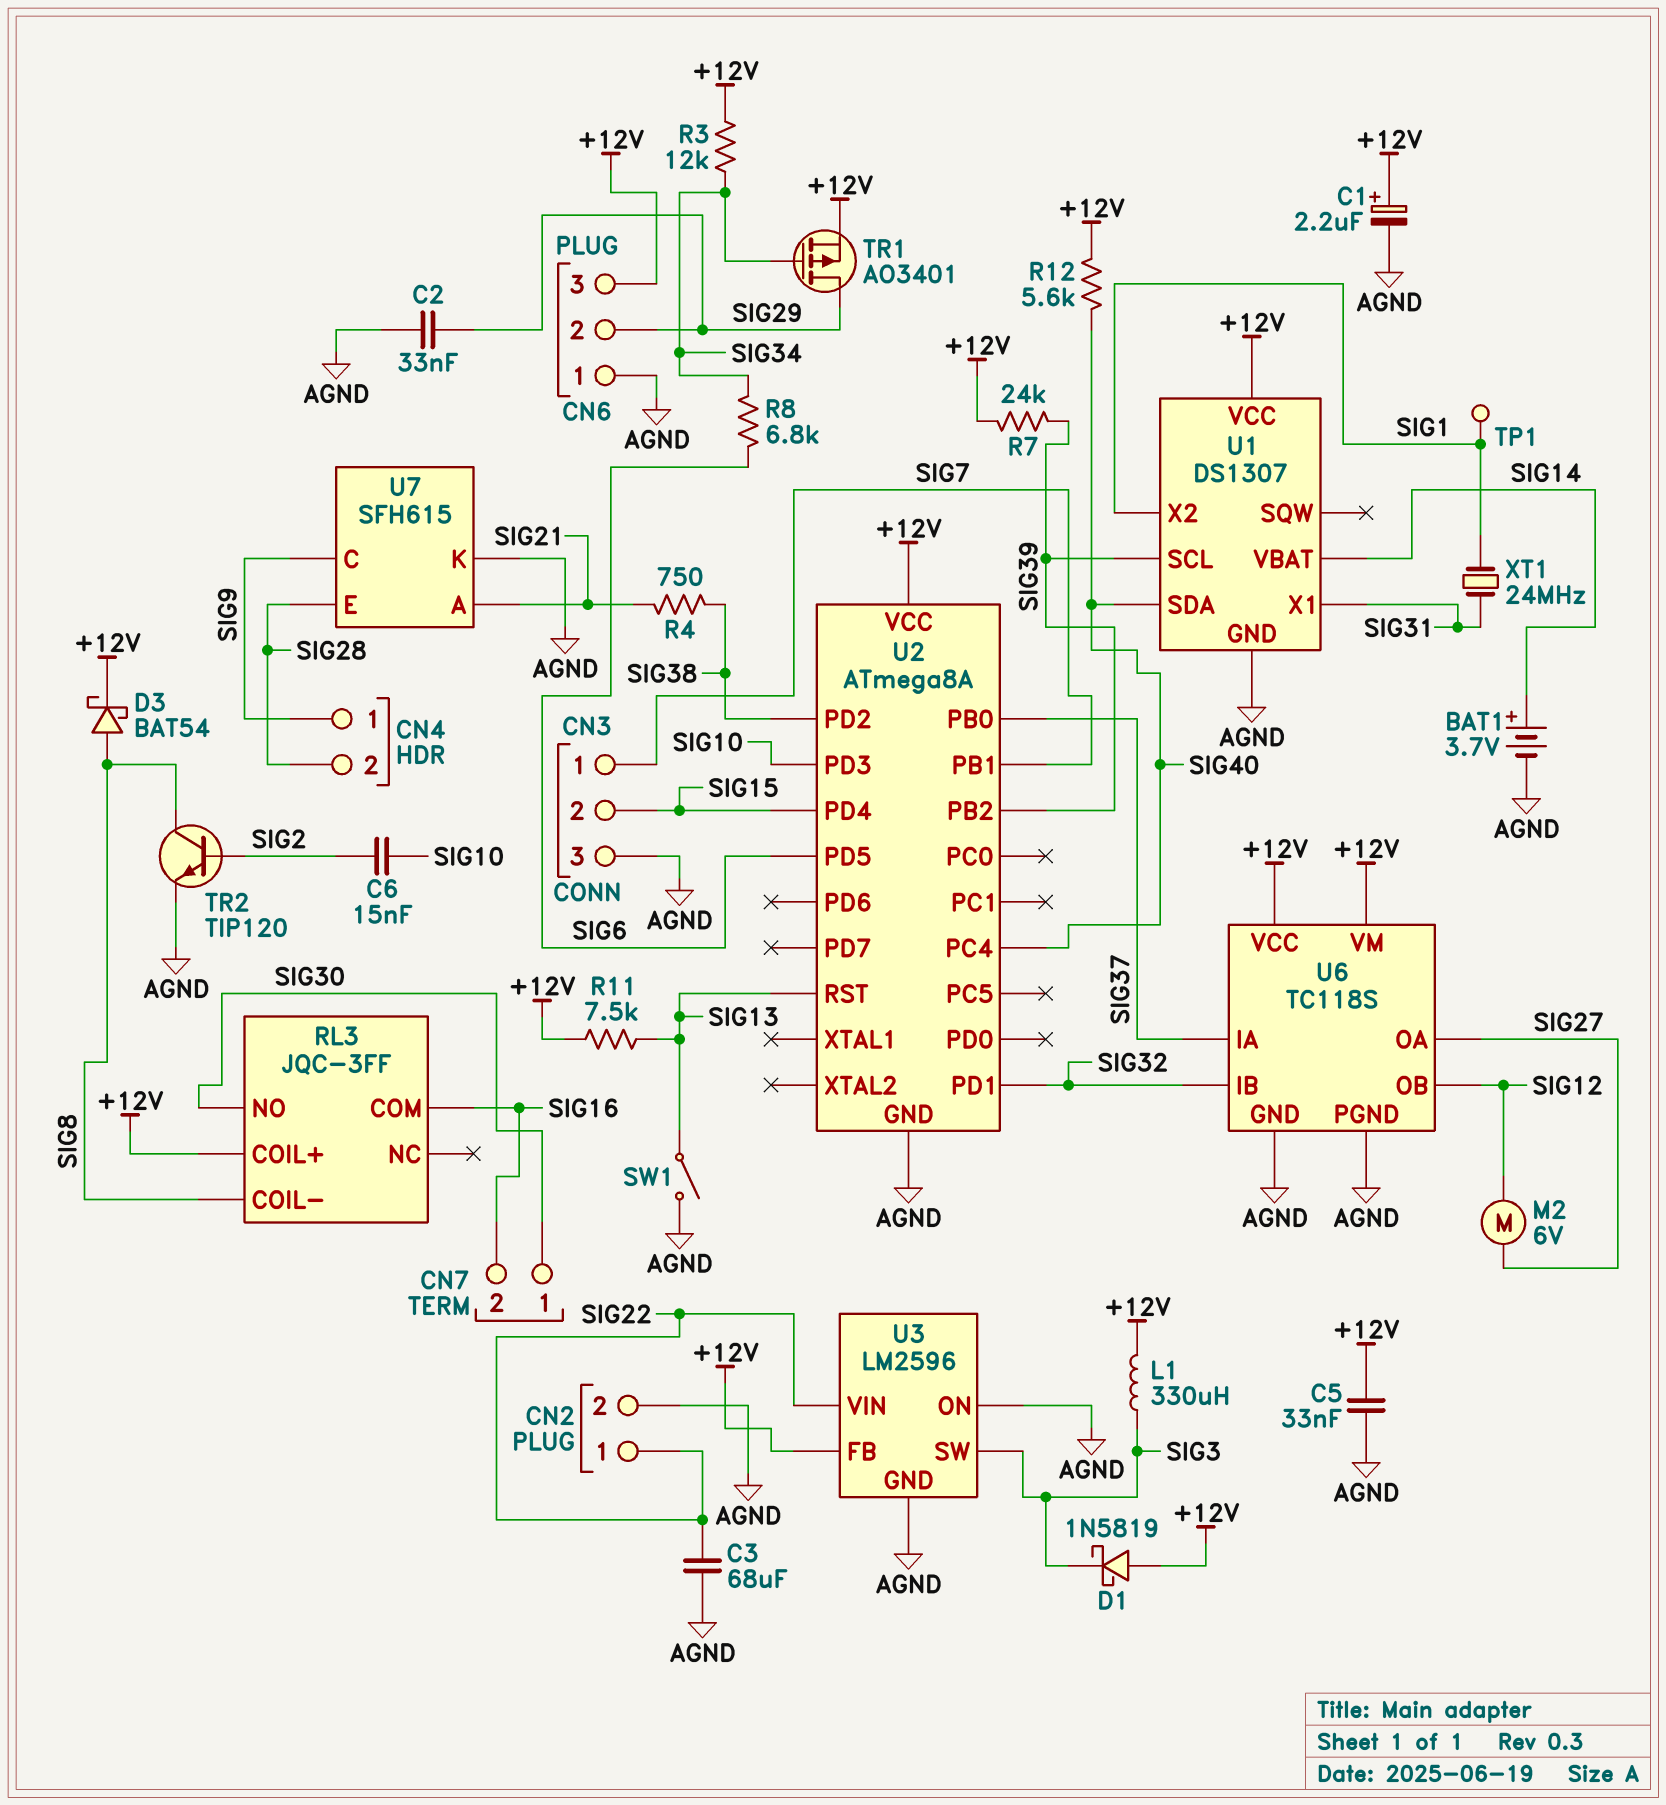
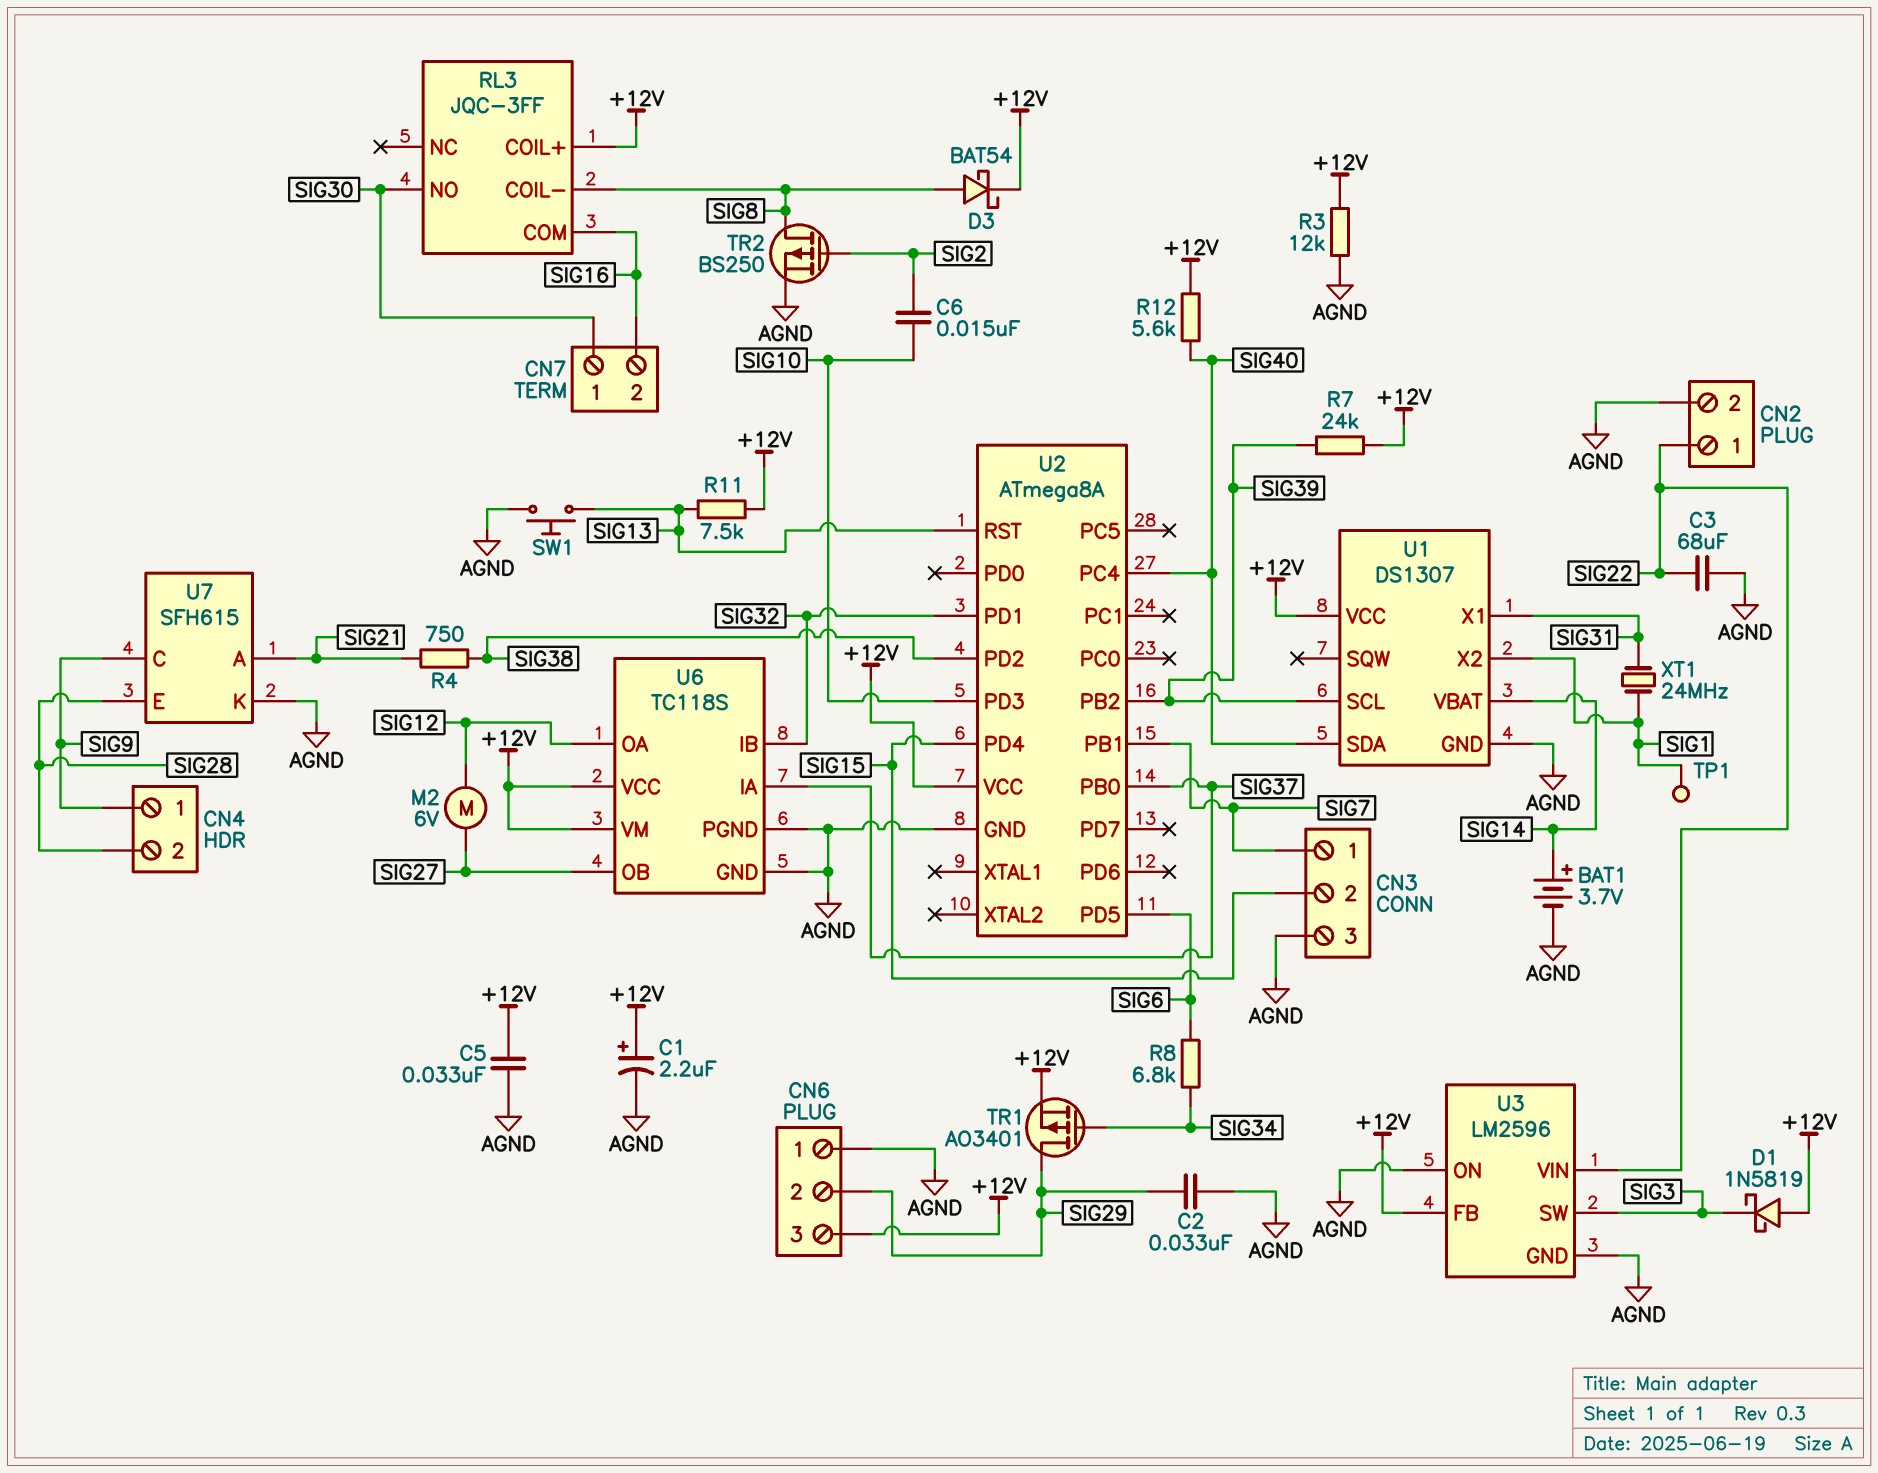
L1: 330uH (+12V, SIG3) -> none
R3: 12k (+12V, SIG34) -> 12k (+12V, AGND)
SW1: switch (AGND, SIG13) -> button (AGND, SIG13)
TR2: NPN TIP120 (B SIG2, C SIG8, E AGND) -> PMOS BS250 (G SIG2, D SIG8, S AGND)
U6 pin OA: SIG27 -> SIG12
U6 pin OB: SIG12 -> SIG27

